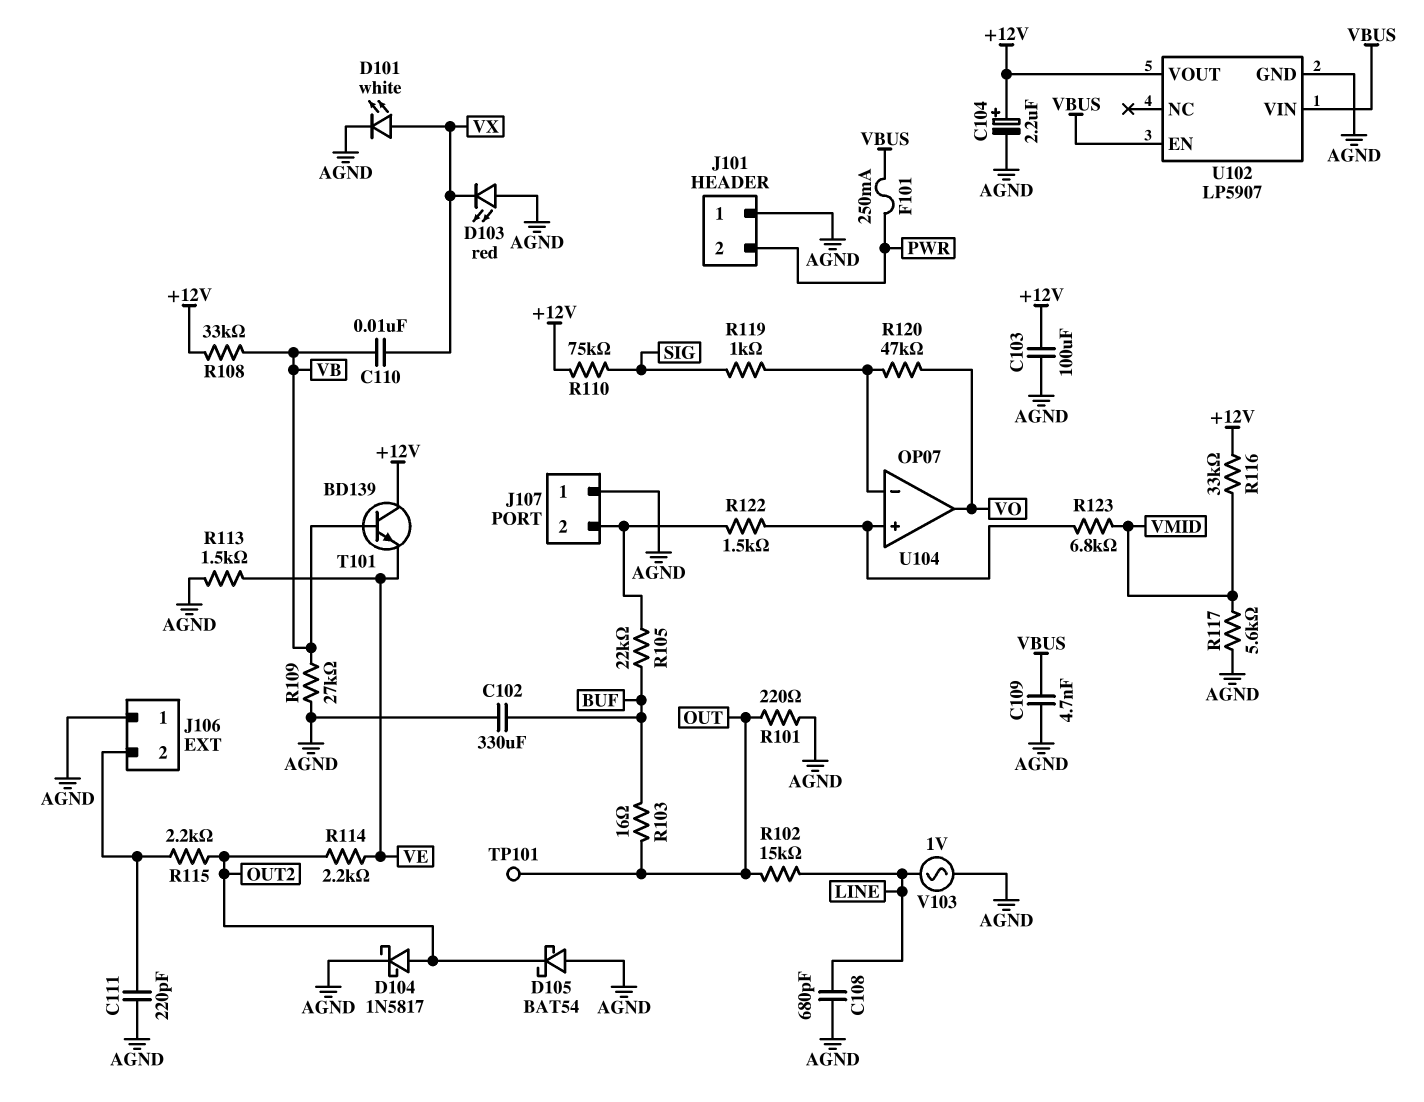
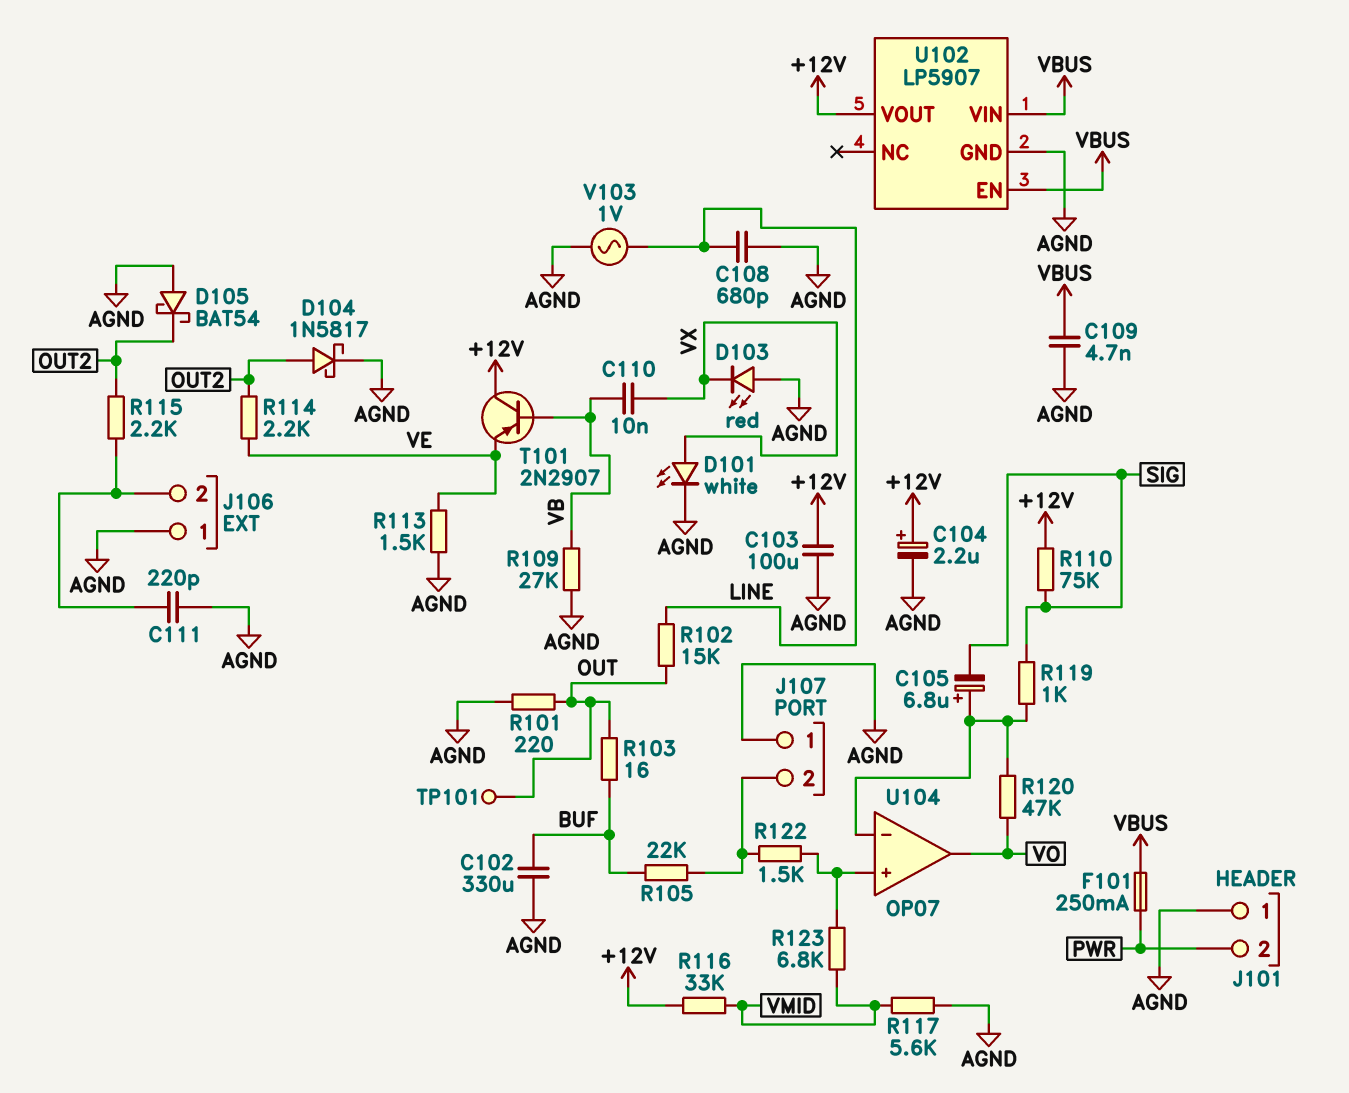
C105: none -> 6.8uF (plus U104/in-, minus SIG)
R108: 33k (+12V, VB) -> none
T101: NPN BD139 (B VB, C +12V, E VE) -> PNP 2N2907 (B VB, C +12V, E VE)

